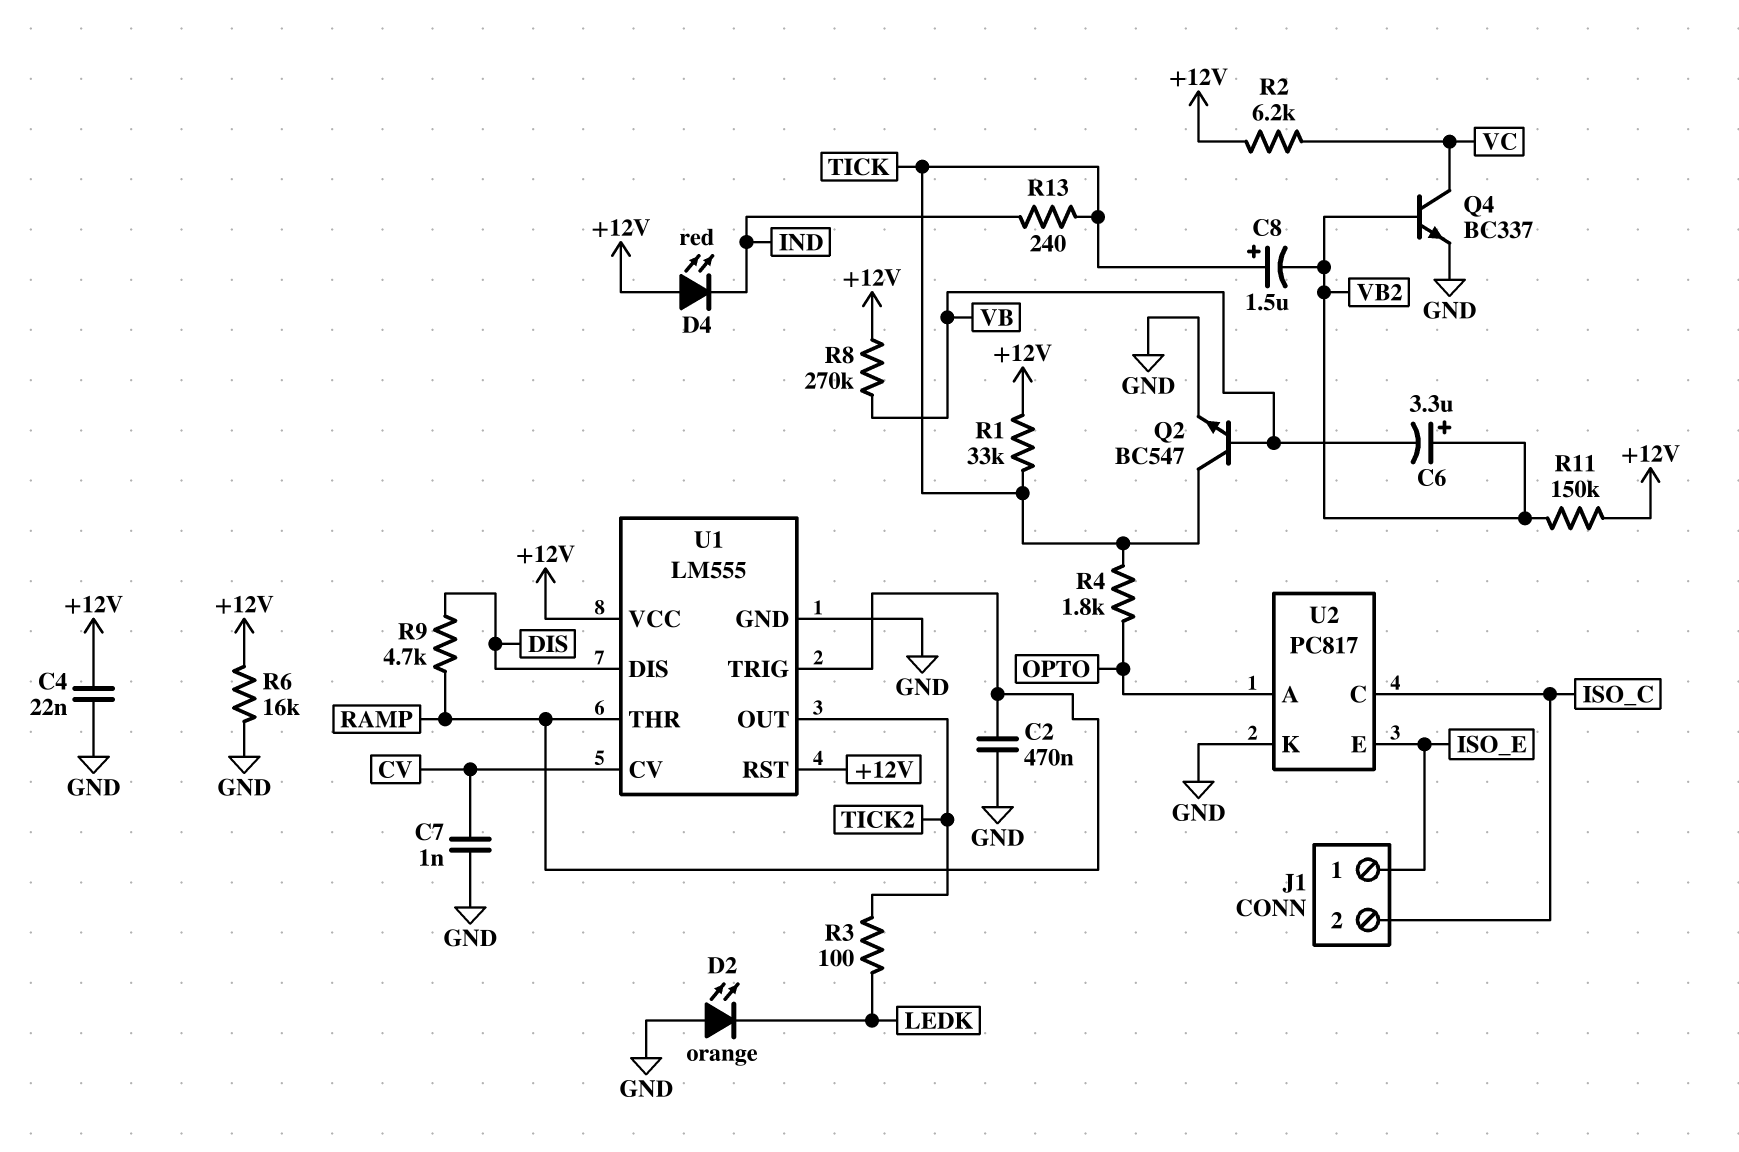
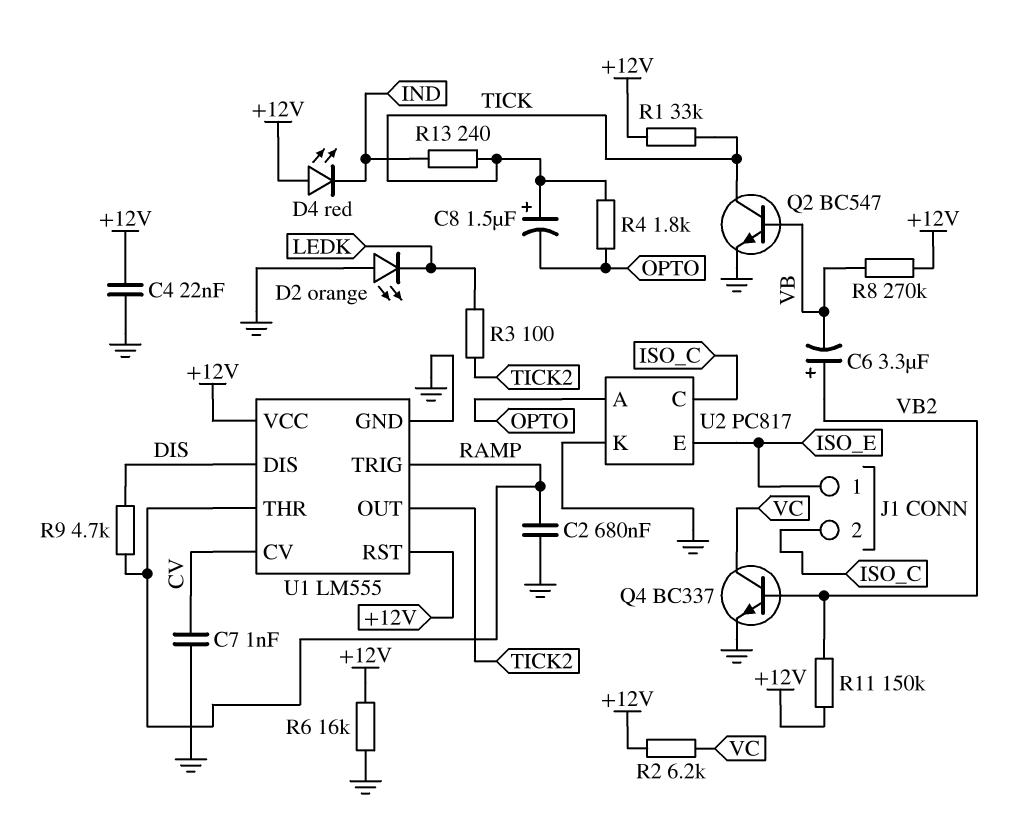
C2: 470nF (GND, RAMP) -> 680nF (GND, RAMP)
C8: 1.5uF (plus TICK, minus VB2) -> 1.5uF (plus TICK, minus OPTO)

